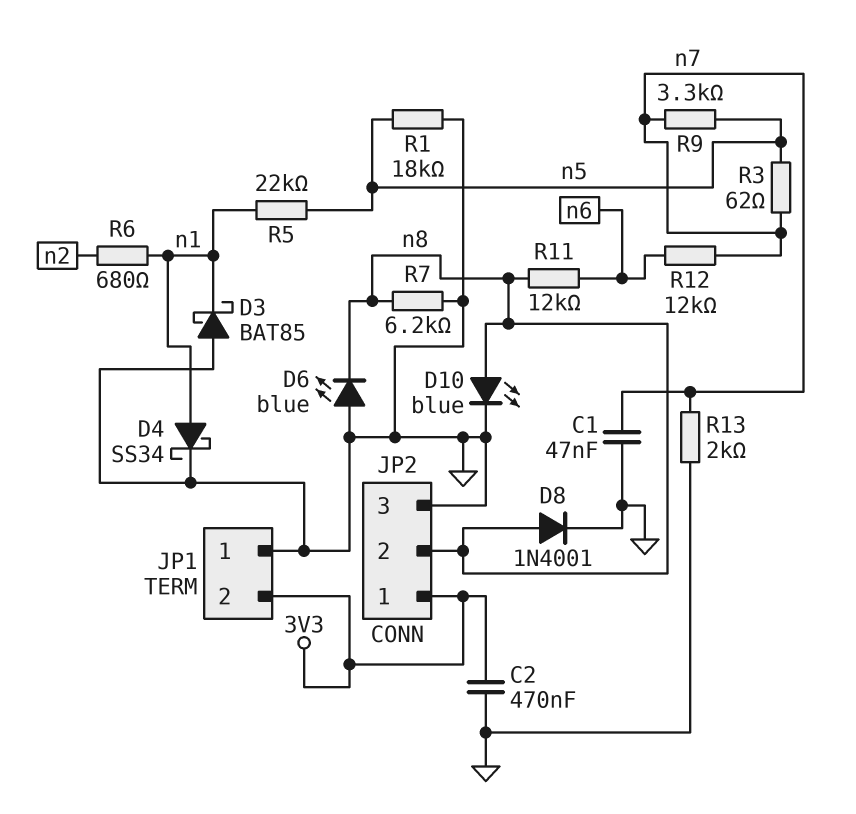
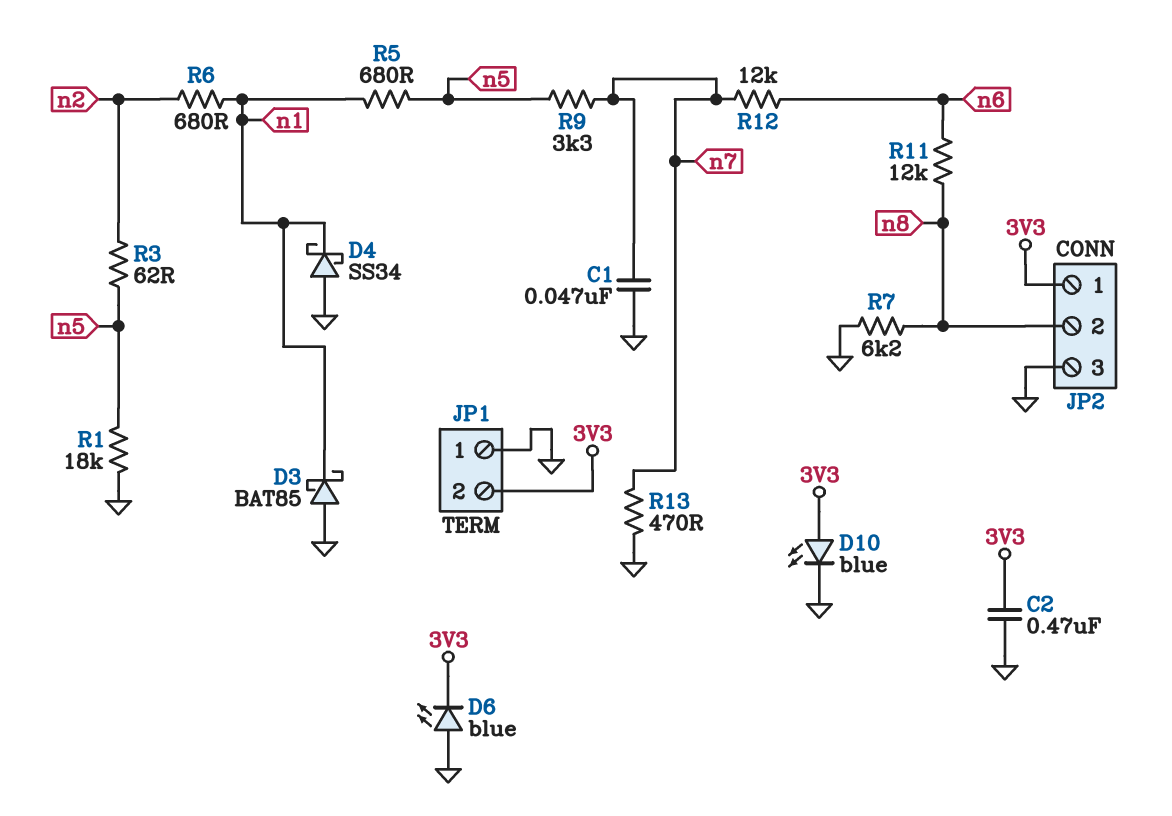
D4: schottky SS34 (A n1, K GND) -> schottky SS34 (A GND, K n1)
D6: LED blue (A GND, K n8) -> LED blue (A GND, K 3V3)
D8: diode 1N4001 (A n8, K GND) -> none
D10: LED blue (A n8, K GND) -> LED blue (A 3V3, K GND)
R3: 62 (n5, n7) -> 62 (n2, n5)
R5: 22k (n1, n5) -> 680 (n1, n5)
R13: 2k (GND, n7) -> 470 (GND, n7)

